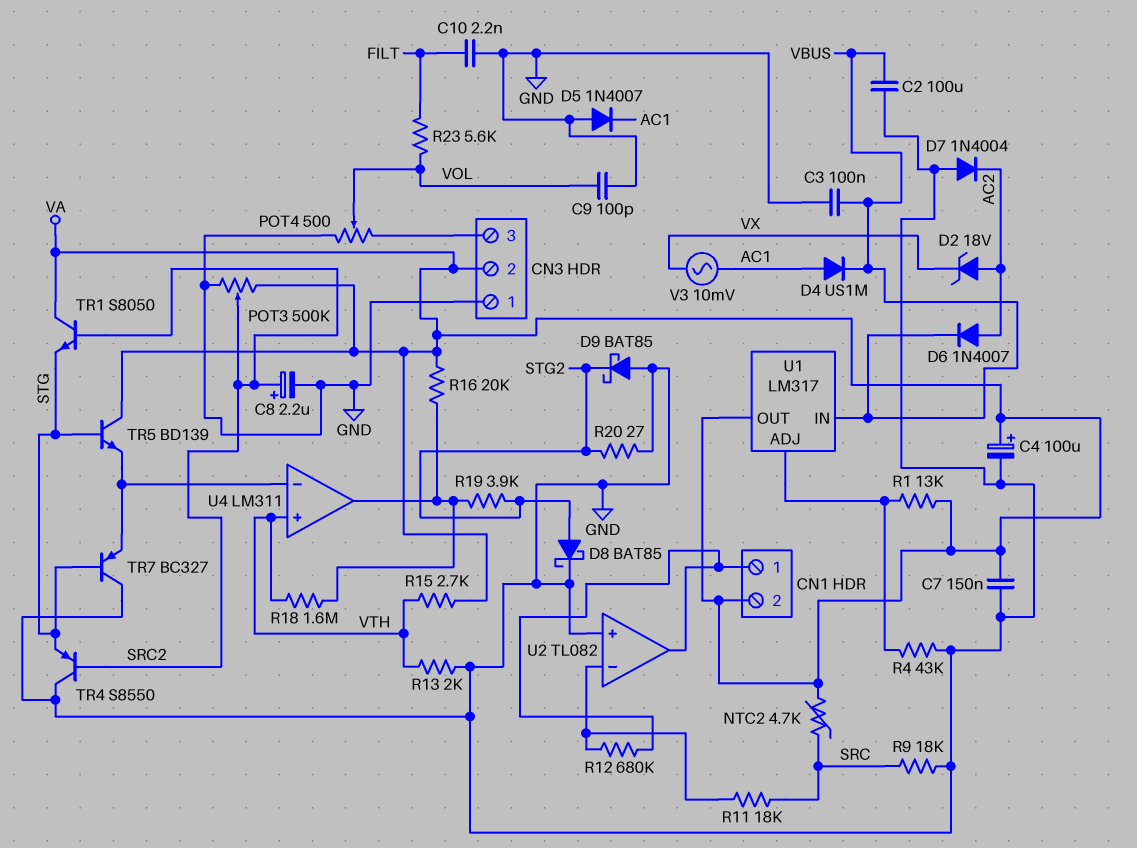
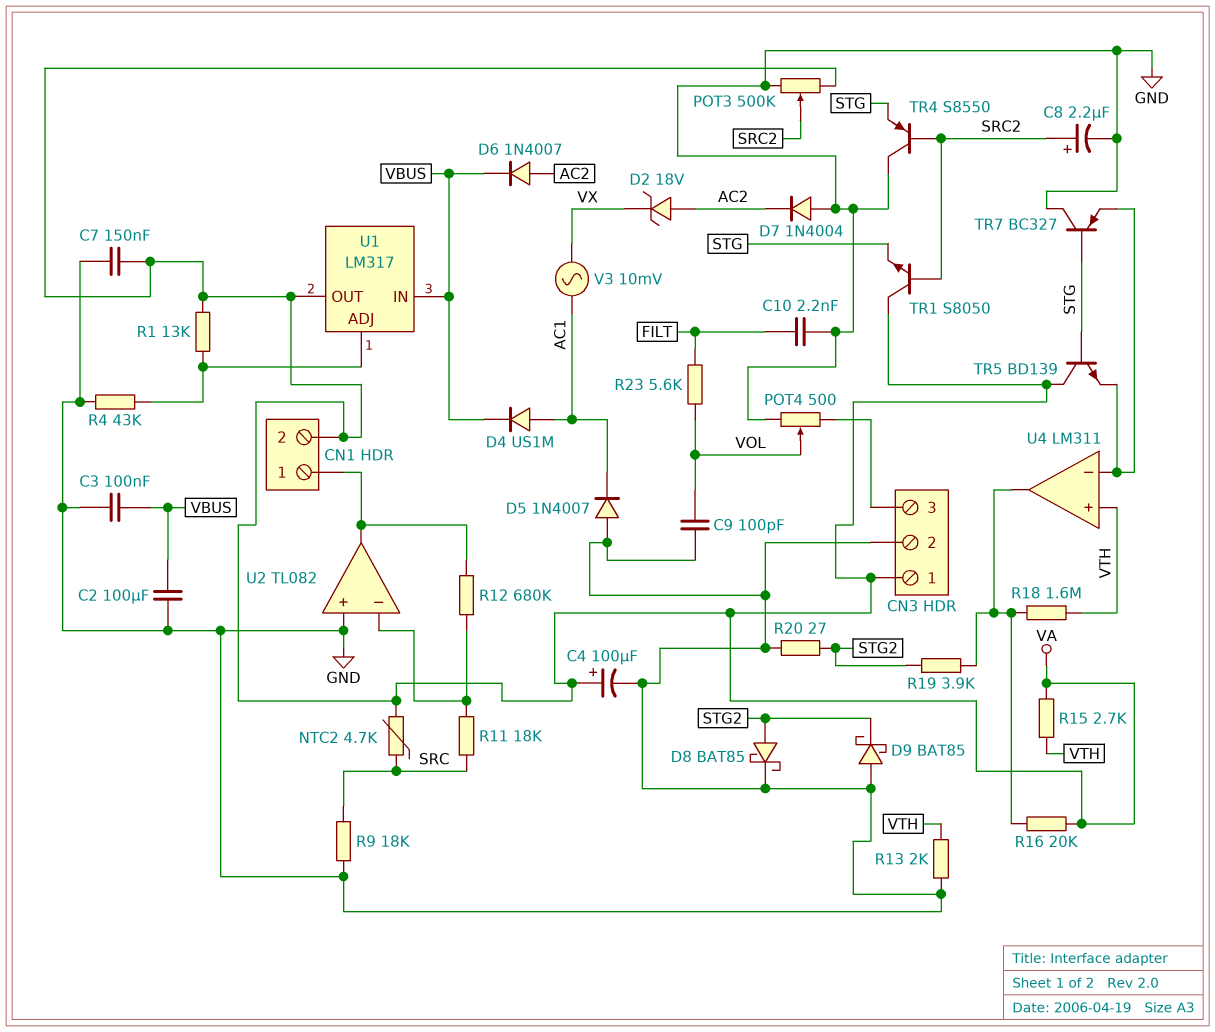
CN3 pin 1: GND -> VA
CN3 pin 2: VA -> GND

